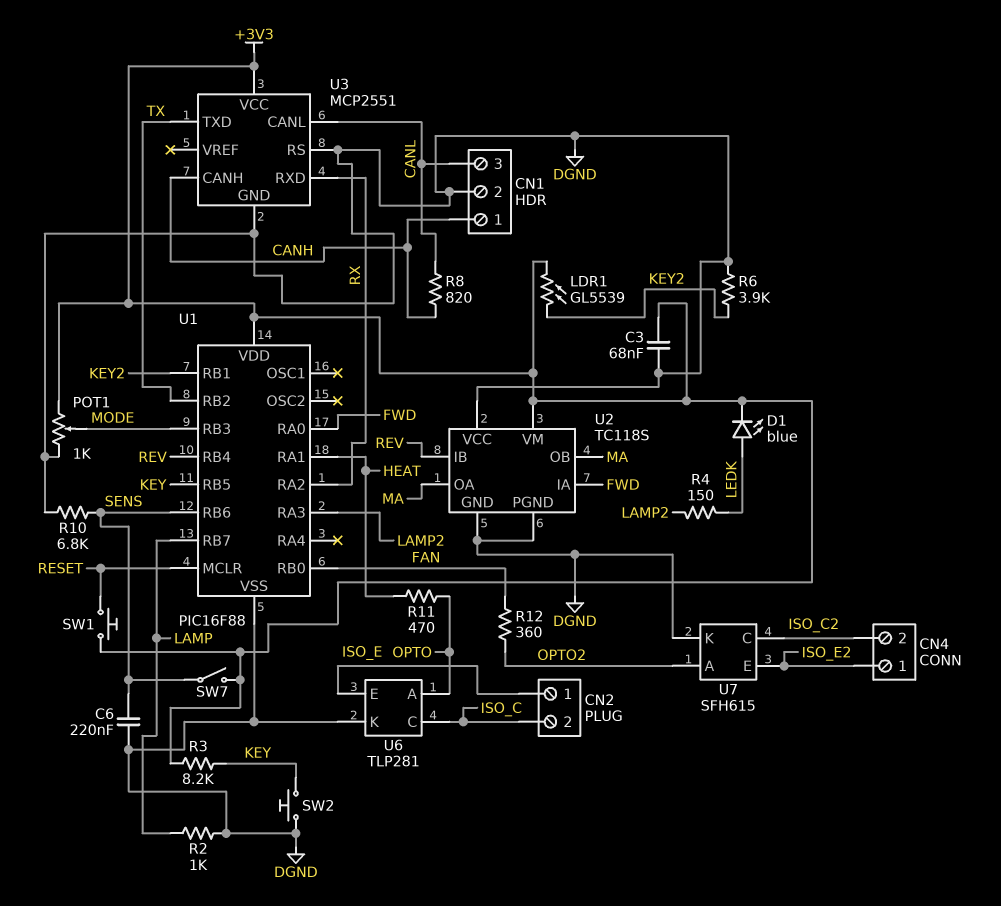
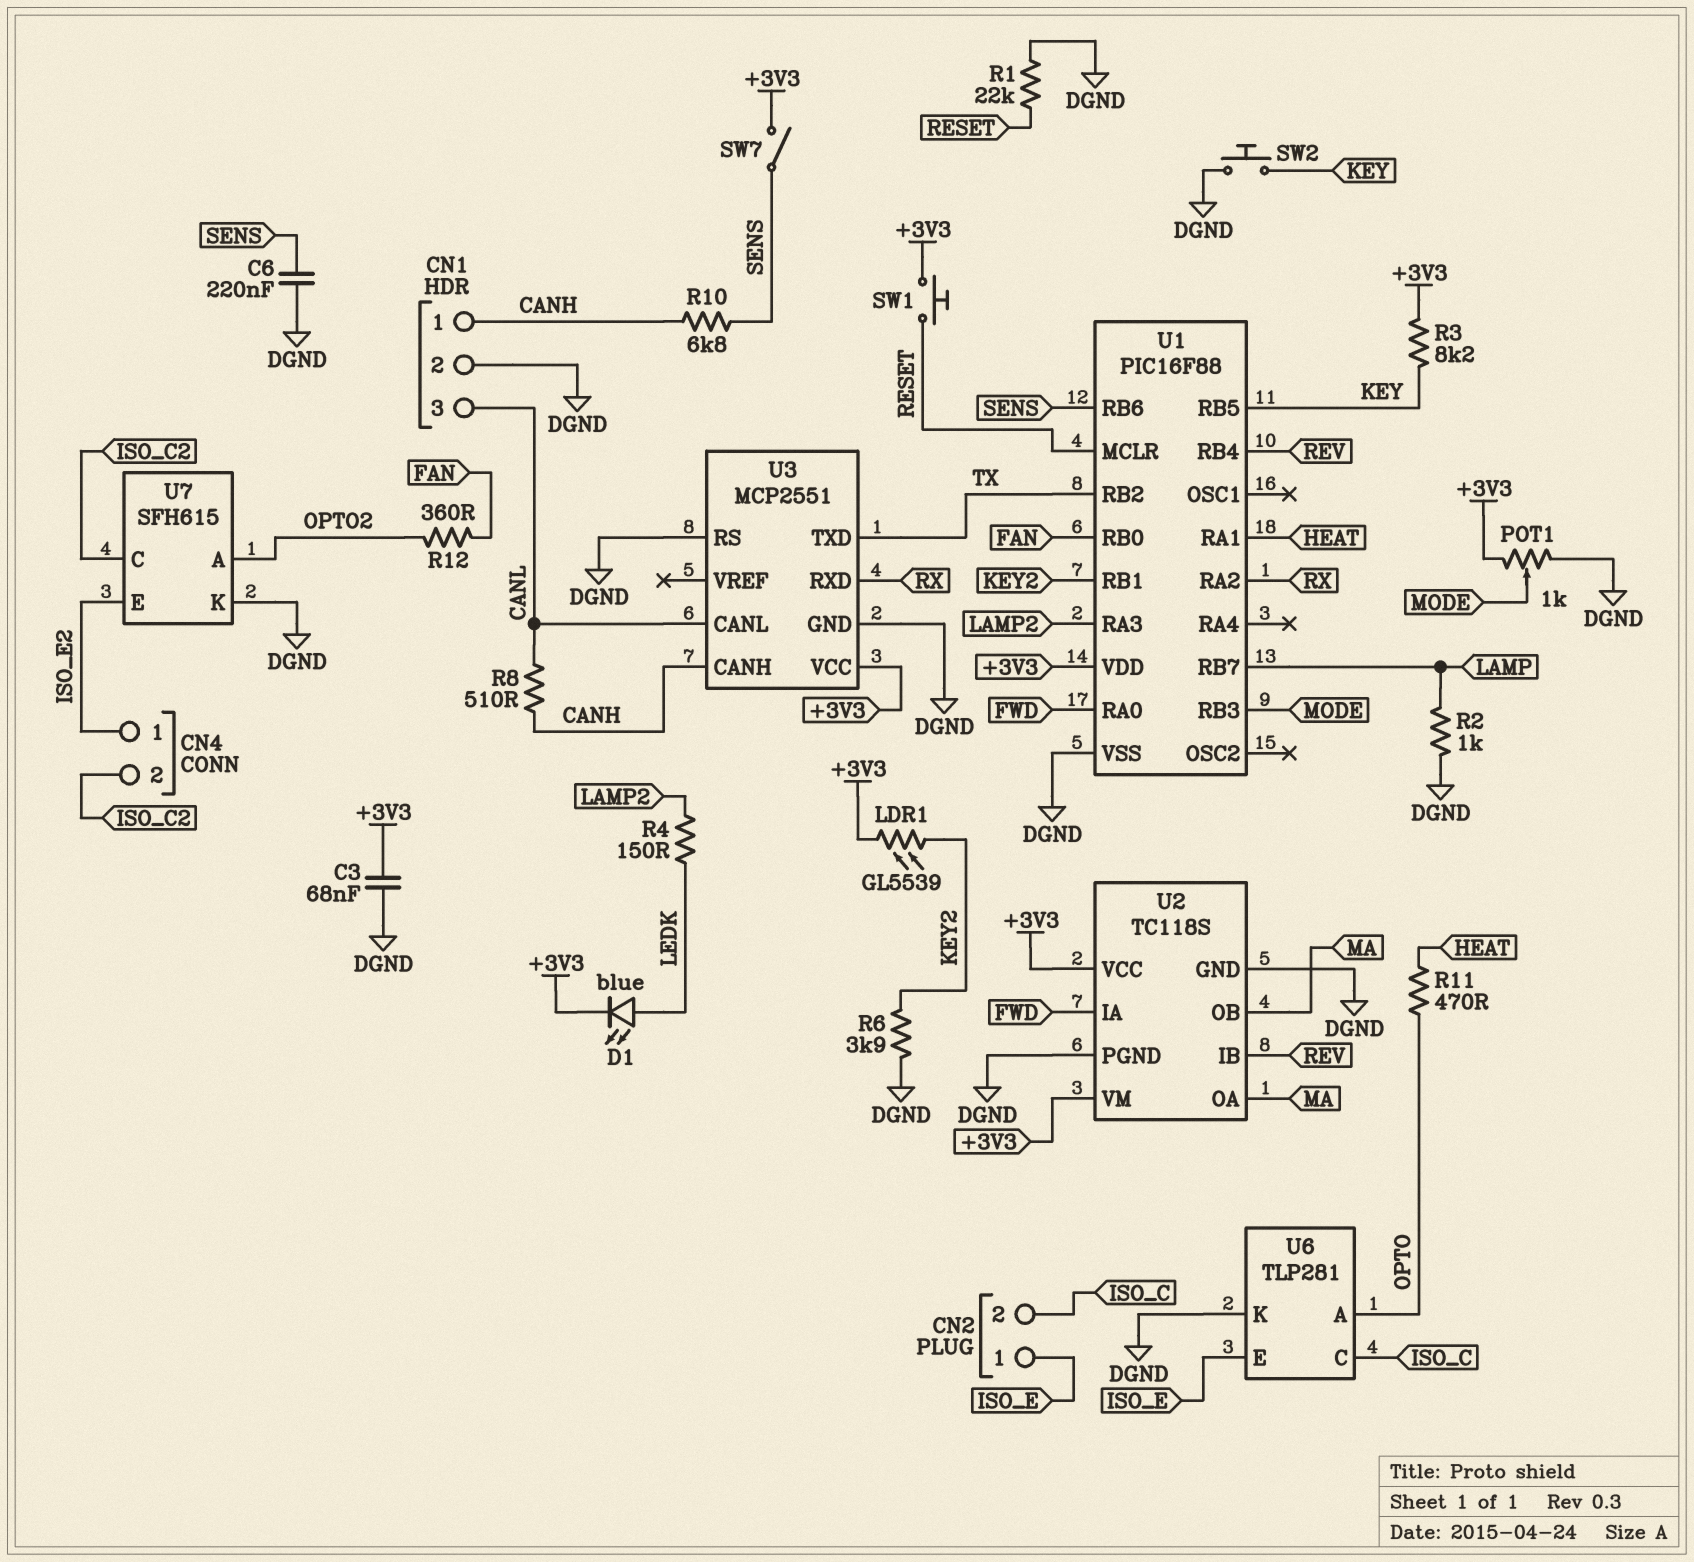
R1: none -> 22k (DGND, RESET)
R8: 820 (CANH, CANL) -> 510 (CANH, CANL)
R10: 6.8k (DGND, SENS) -> 6.8k (CANH, SENS)
U2 pin VCC: DGND -> +3V3

